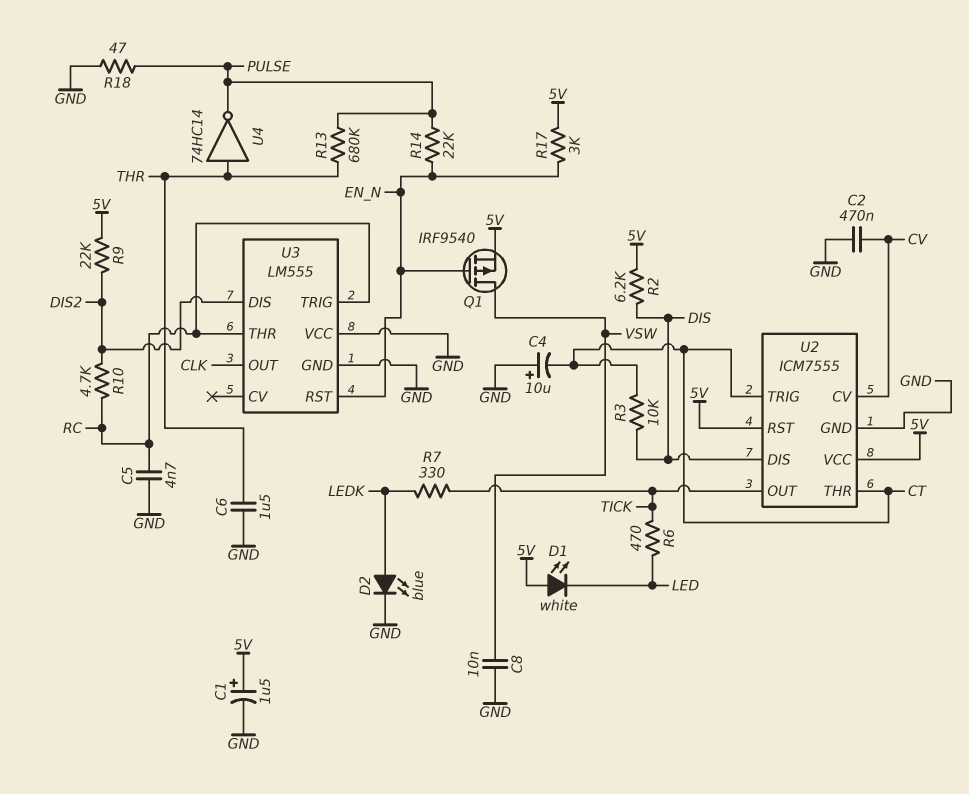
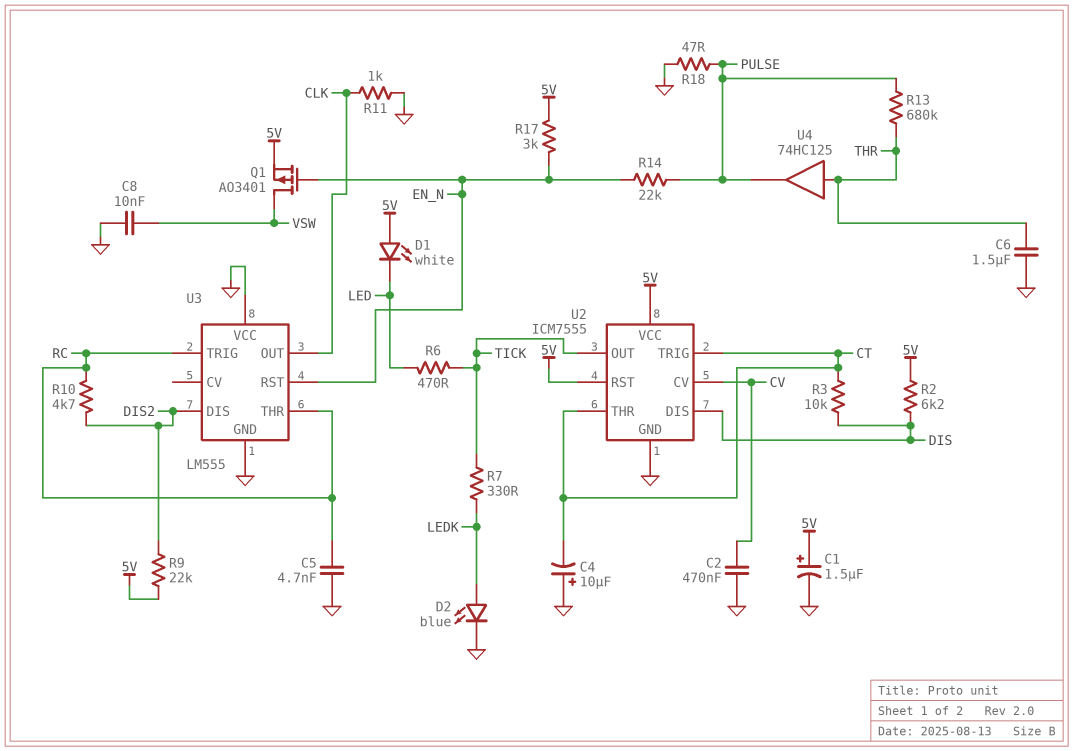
Q1: PMOS IRF9540 (G EN_N, D VSW, S 5V) -> PMOS AO3401 (G EN_N, D VSW, S 5V)
R11: none -> 1k (CLK, GND)
U4: NOT 74HC14 (in THR, out PULSE) -> buffer 74HC125 (in THR, out PULSE)

